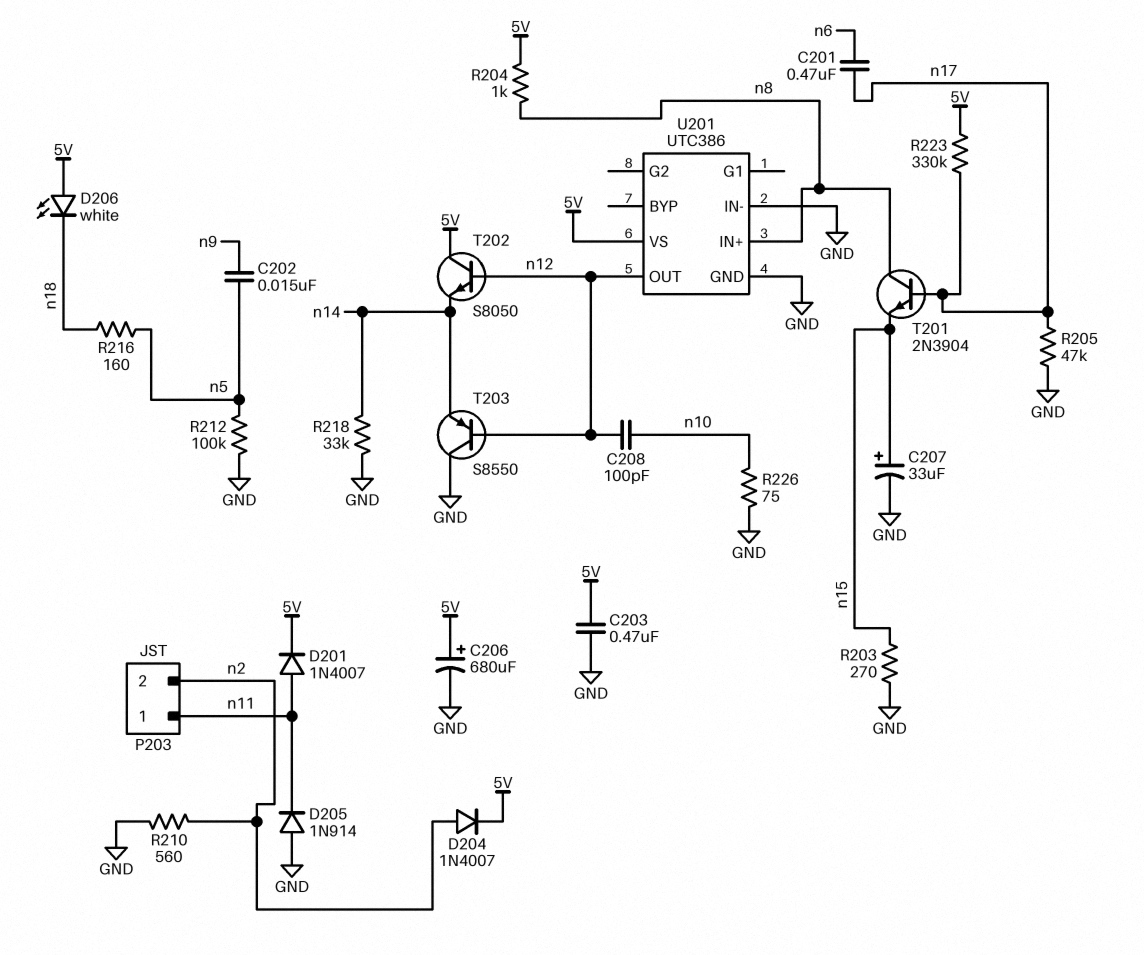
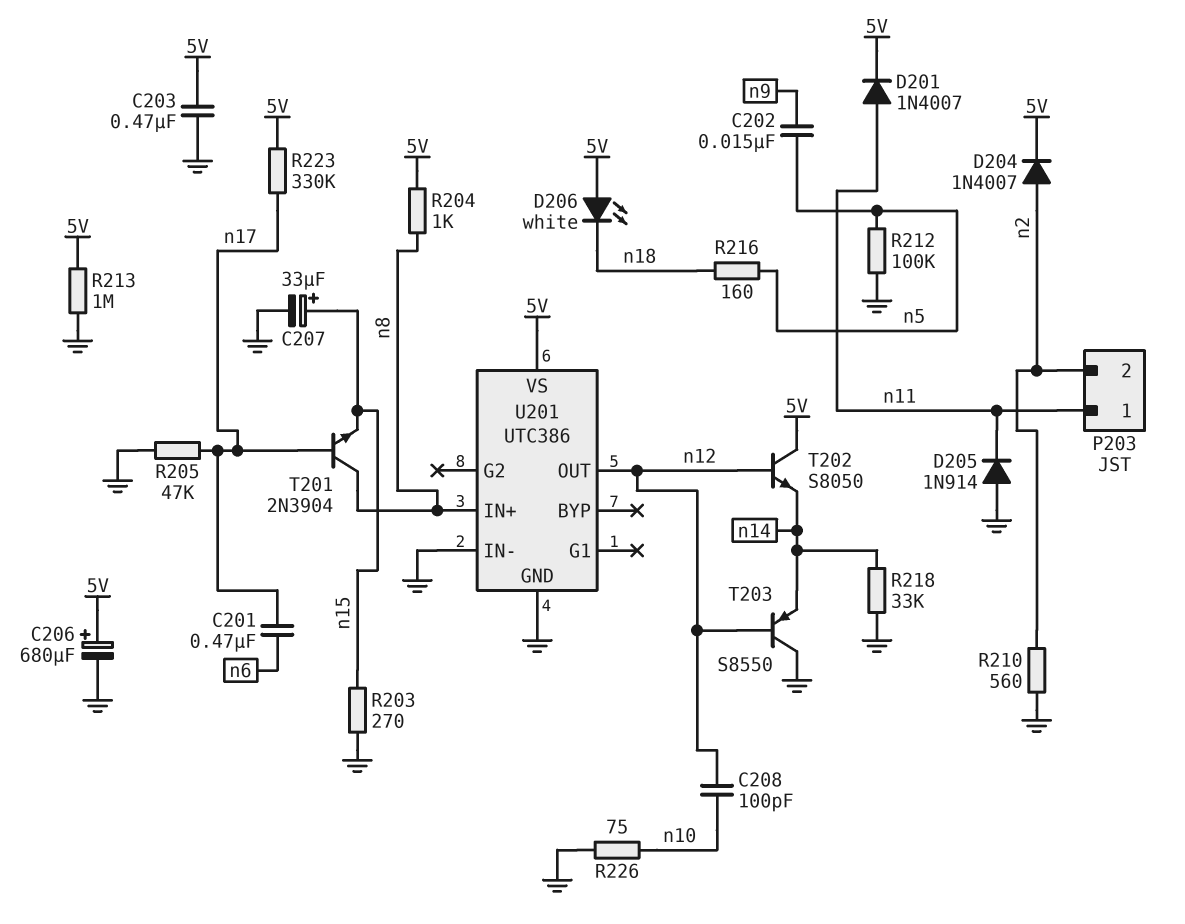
R213: none -> 1M (5V, GND)

